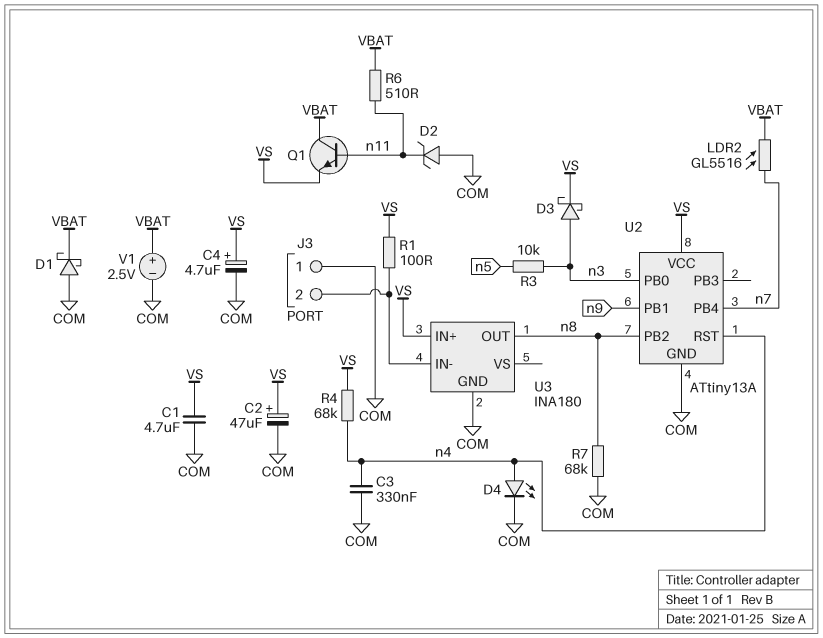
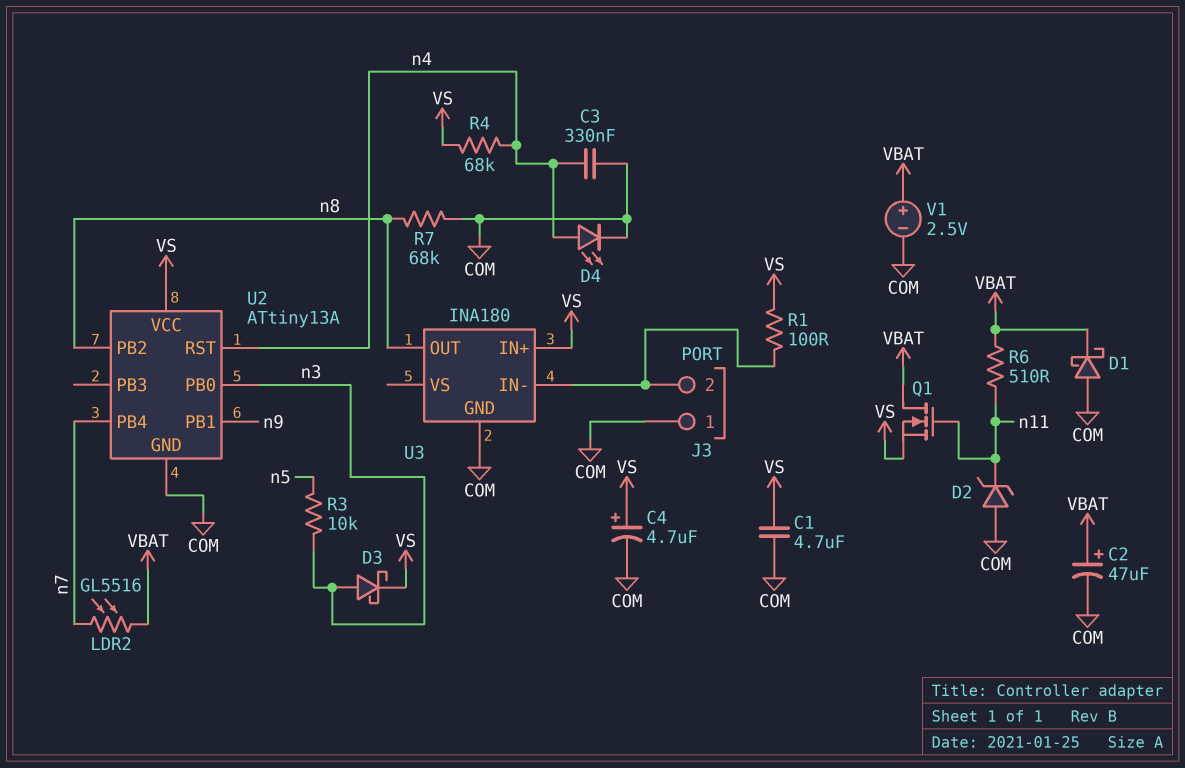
C2: 47uF (plus VS, minus COM) -> 47uF (plus VBAT, minus COM)
Q1: NPN (B n11, C VBAT, E VS) -> NMOS (G n11, D VBAT, S VS)

